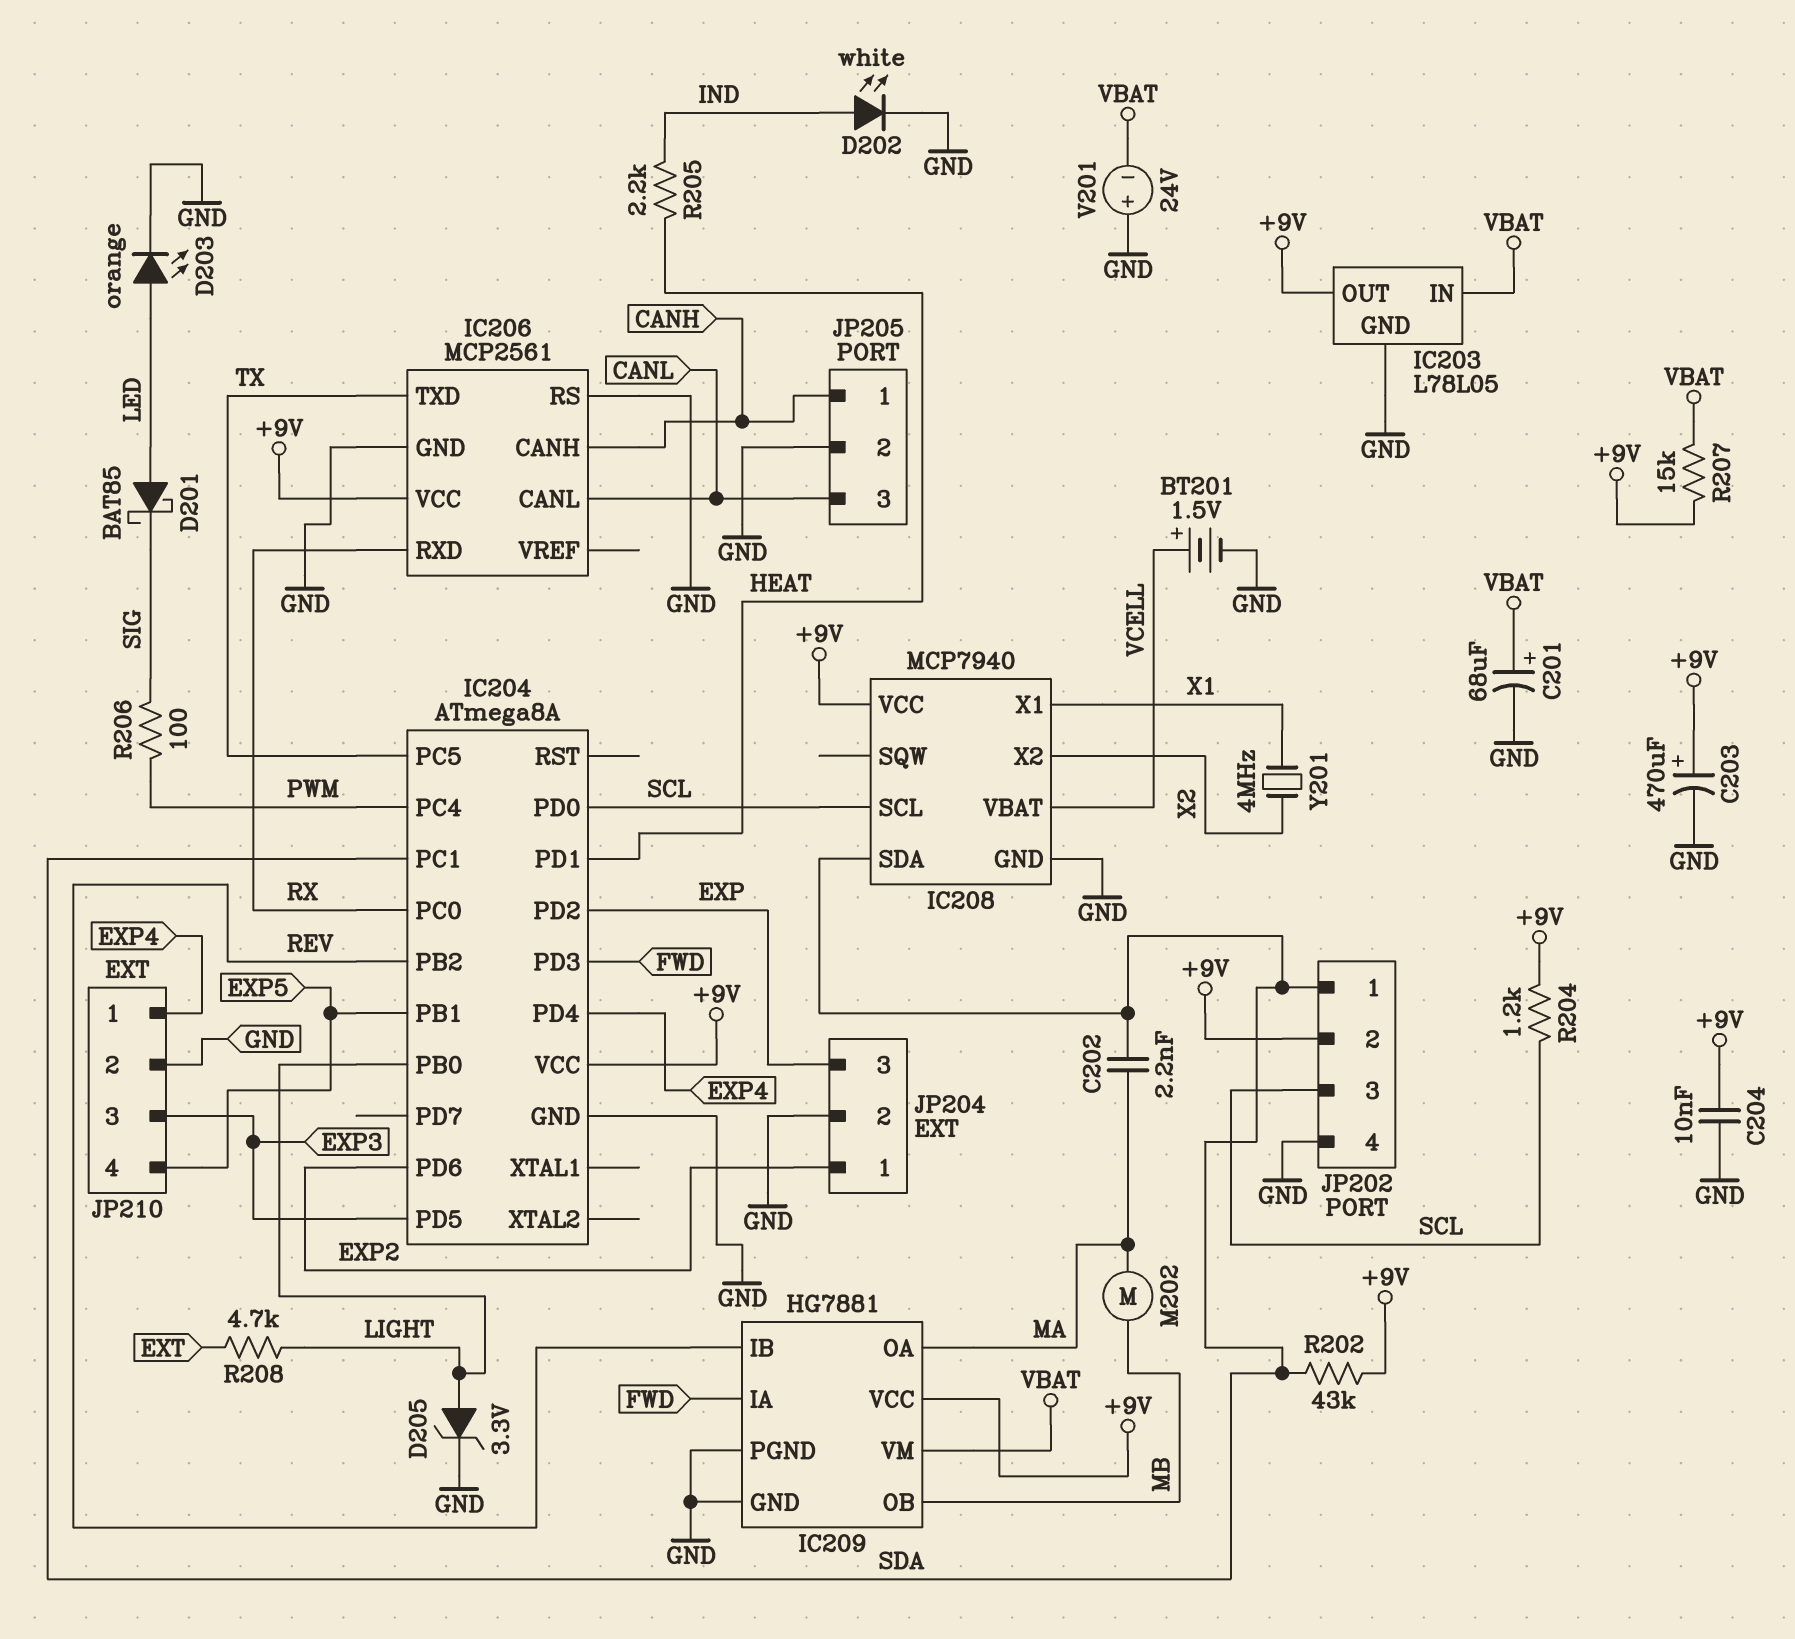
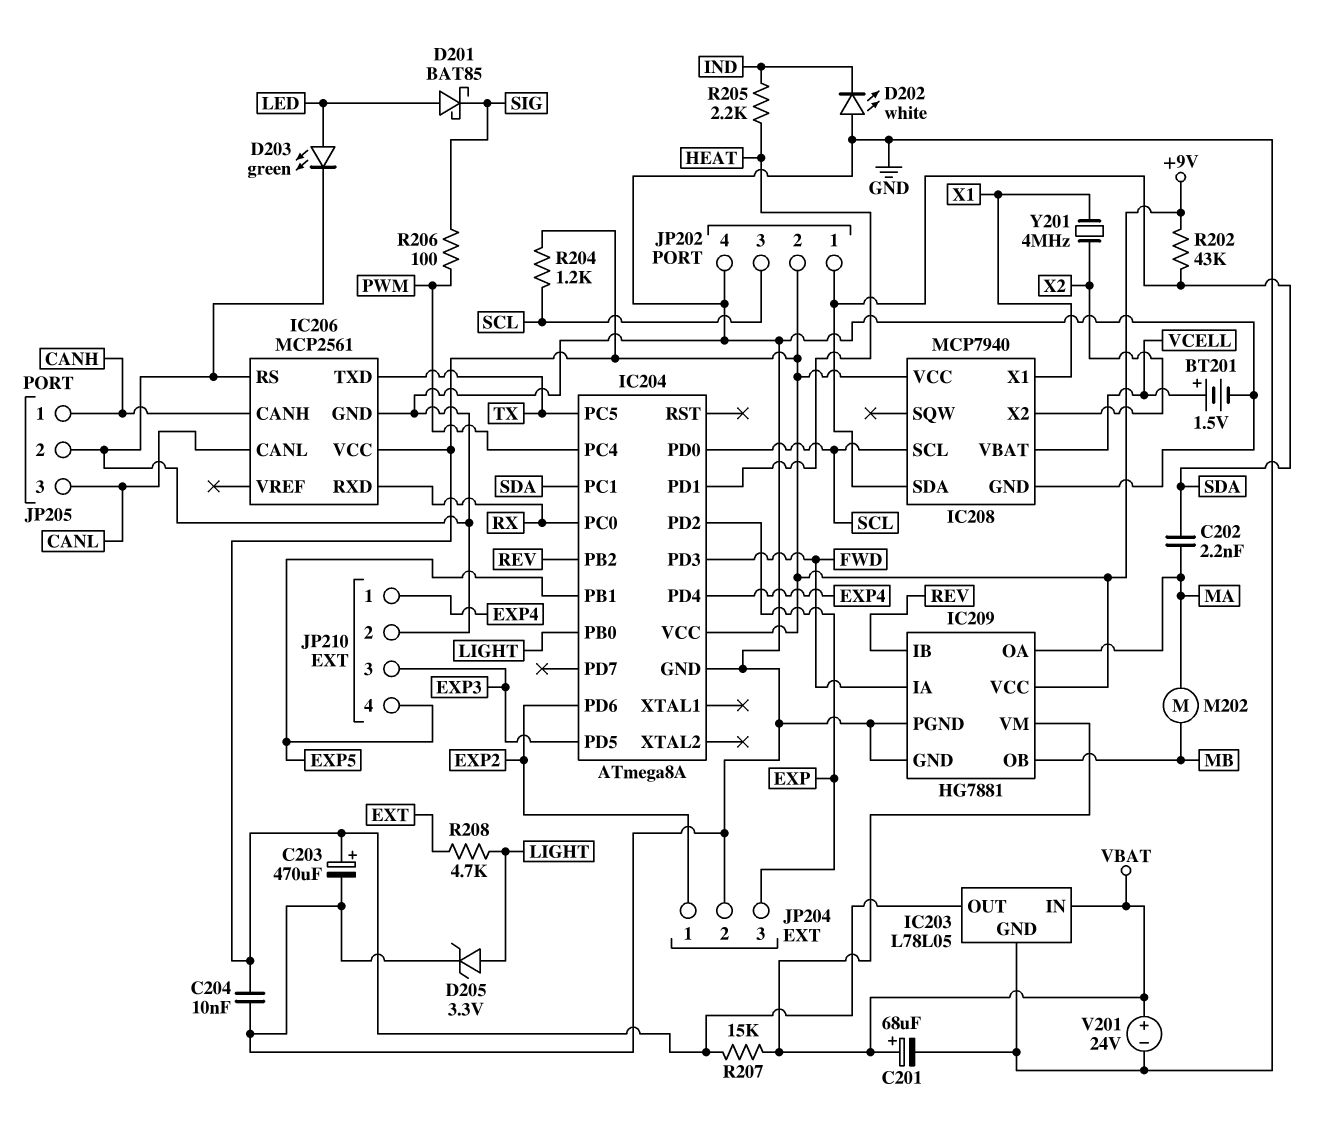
D202: LED white (A IND, K GND) -> LED white (A GND, K IND)
D203: LED orange (A LED, K GND) -> LED green (A LED, K GND)
V201: 24V (plus GND, minus VBAT) -> 24V (plus VBAT, minus GND)

